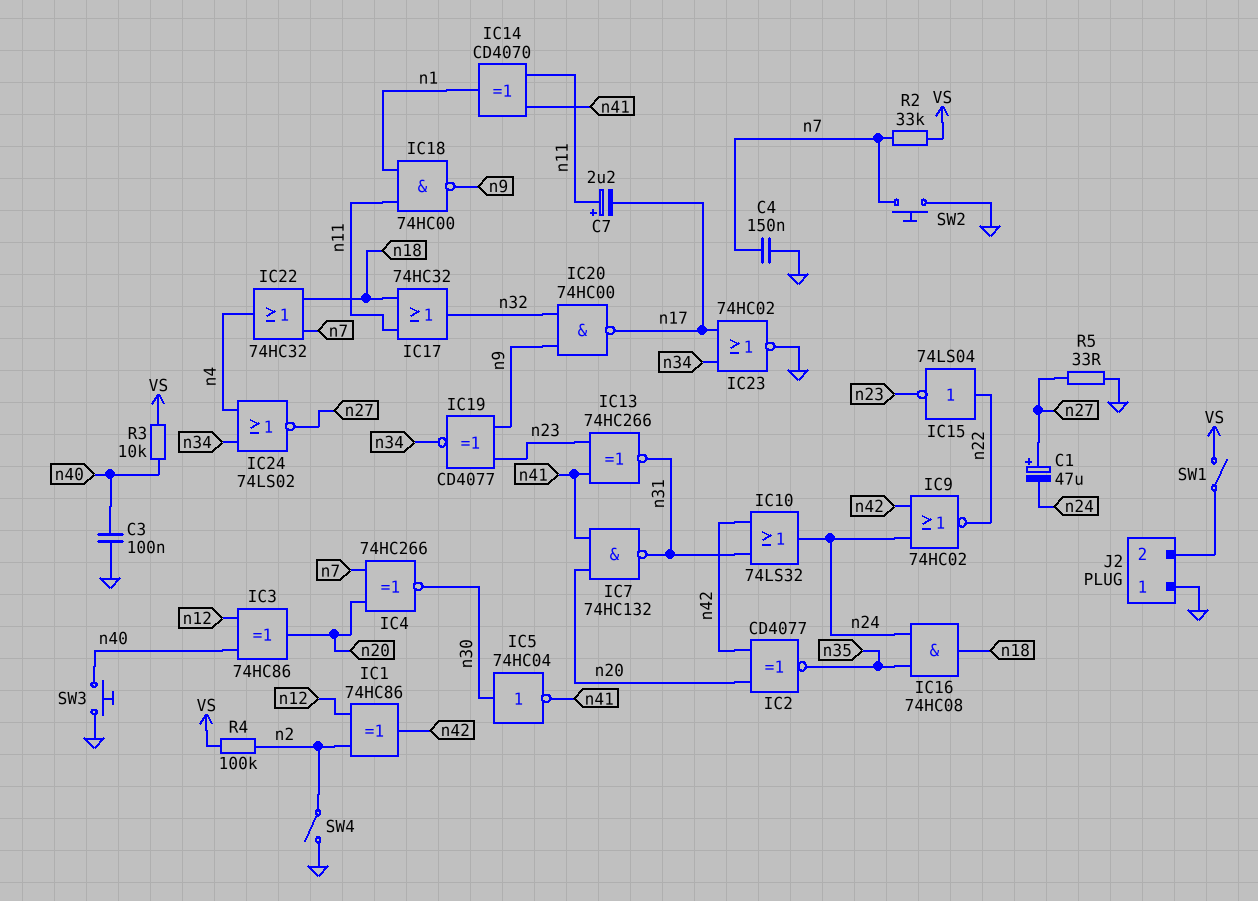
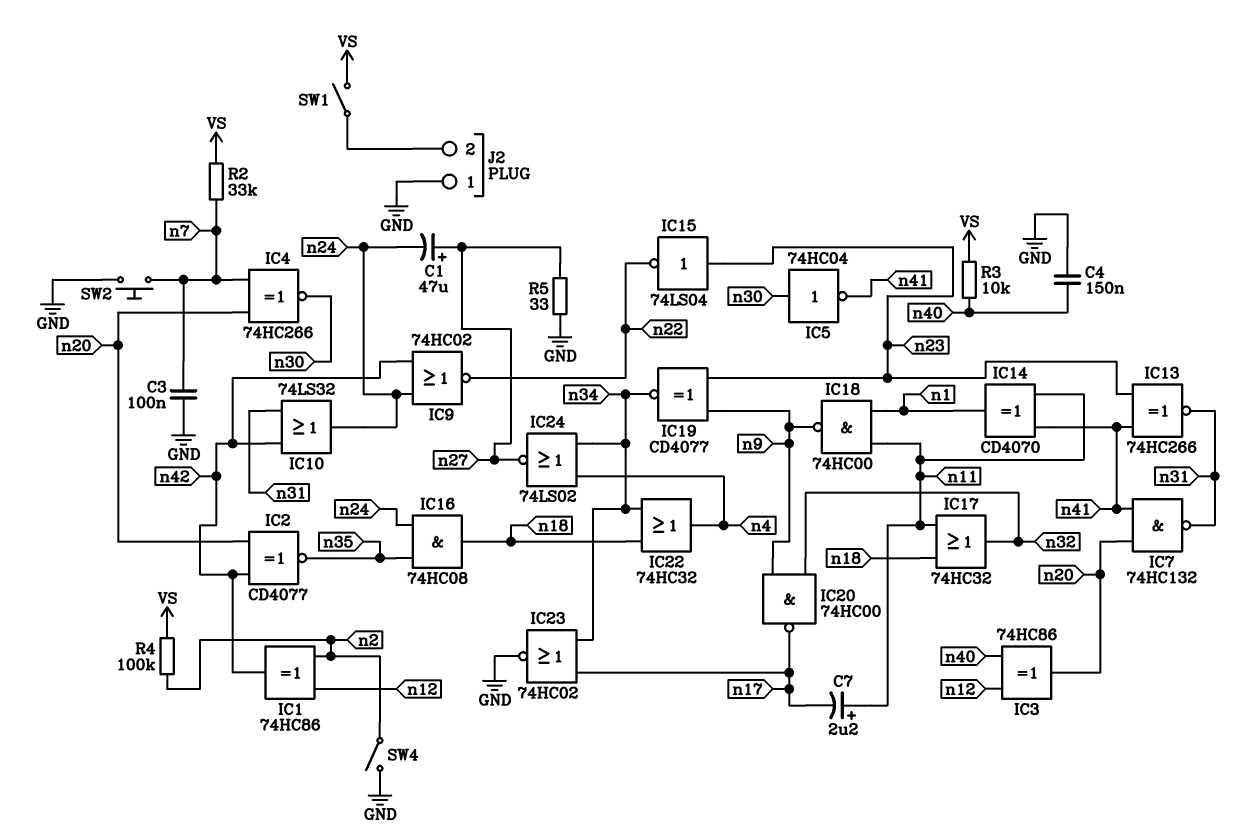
C3: 100nF (GND, n40) -> 100nF (GND, n7)
C4: 150nF (GND, n7) -> 150nF (GND, n40)
IC15: NOT 74LS04 (in n22, out n23) -> NOT 74LS04 (in n23, out n22)
IC22: OR 74HC32 (in n7, in n18, out n4) -> OR 74HC32 (in n18, in n34, out n4)
SW3: button (GND, n40) -> none

